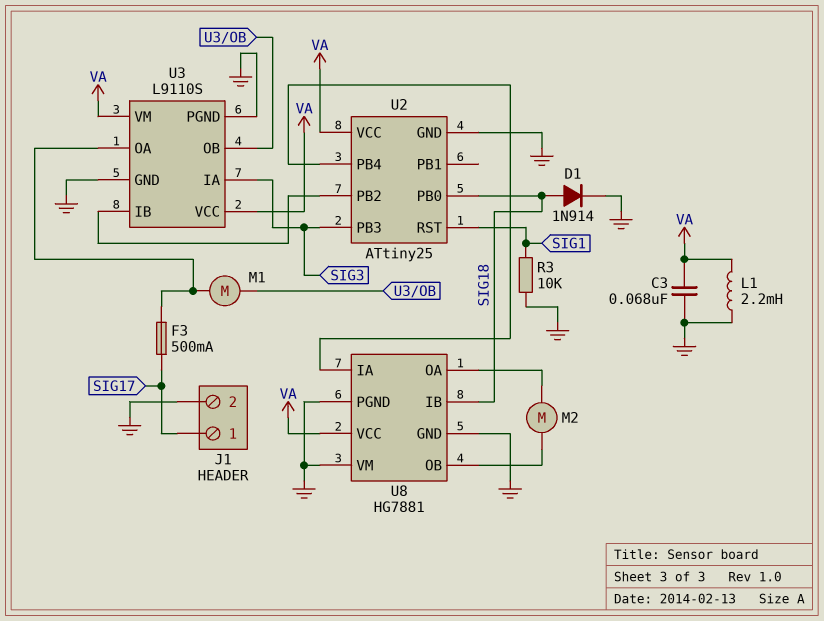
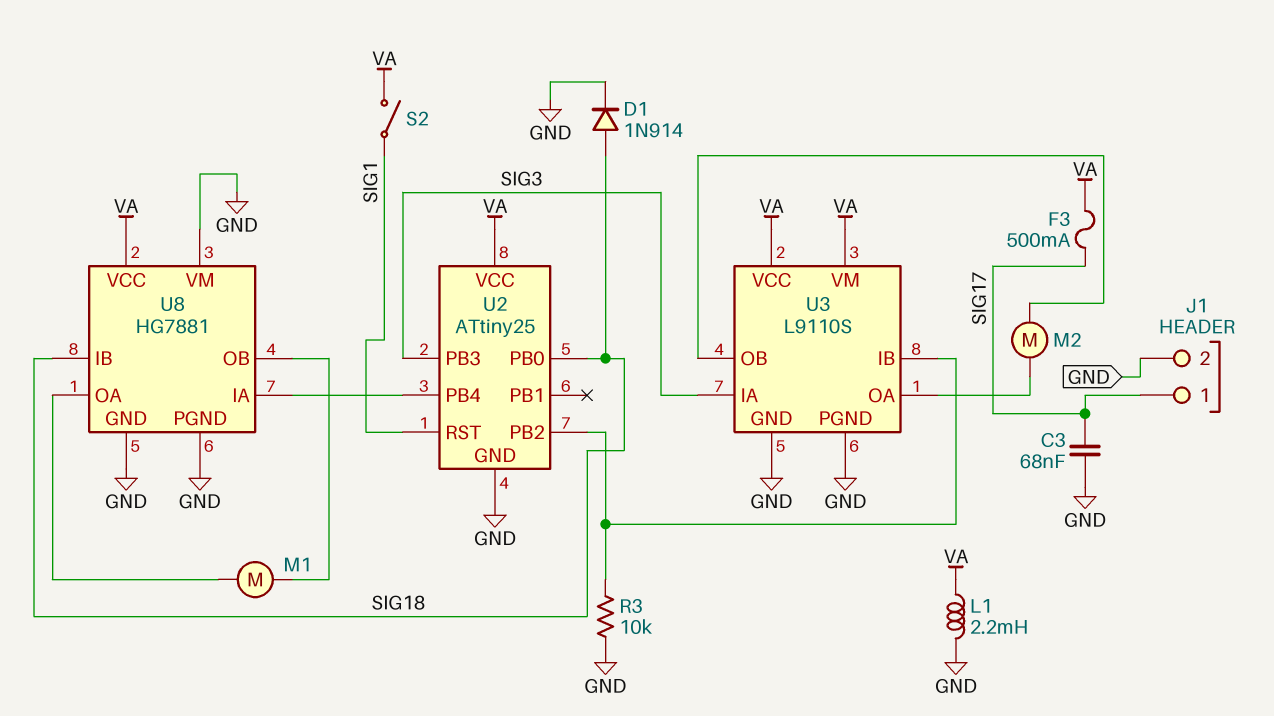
C3: 68nF (GND, VA) -> 68nF (GND, SIG17)
F3: 500mA (SIG17, U3/OA) -> 500mA (SIG17, VA)
M1: motor (U3/OA, U3/OB) -> motor (U8/OA, U8/OB)
M2: motor (U8/OA, U8/OB) -> motor (U3/OA, U3/OB)
R3: 10k (GND, SIG1) -> 10k (GND, U2/PB2)
S2: none -> switch (SIG1, VA)

